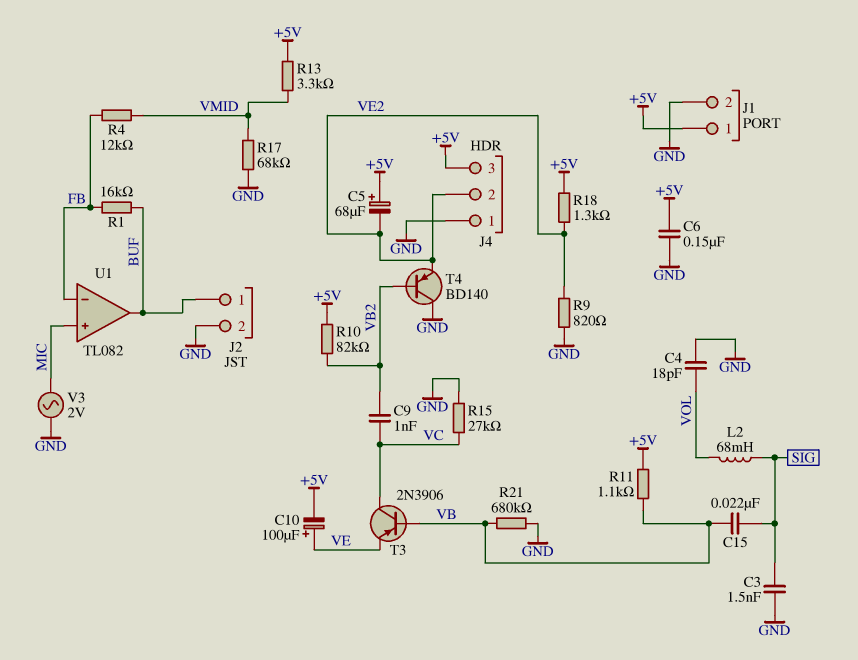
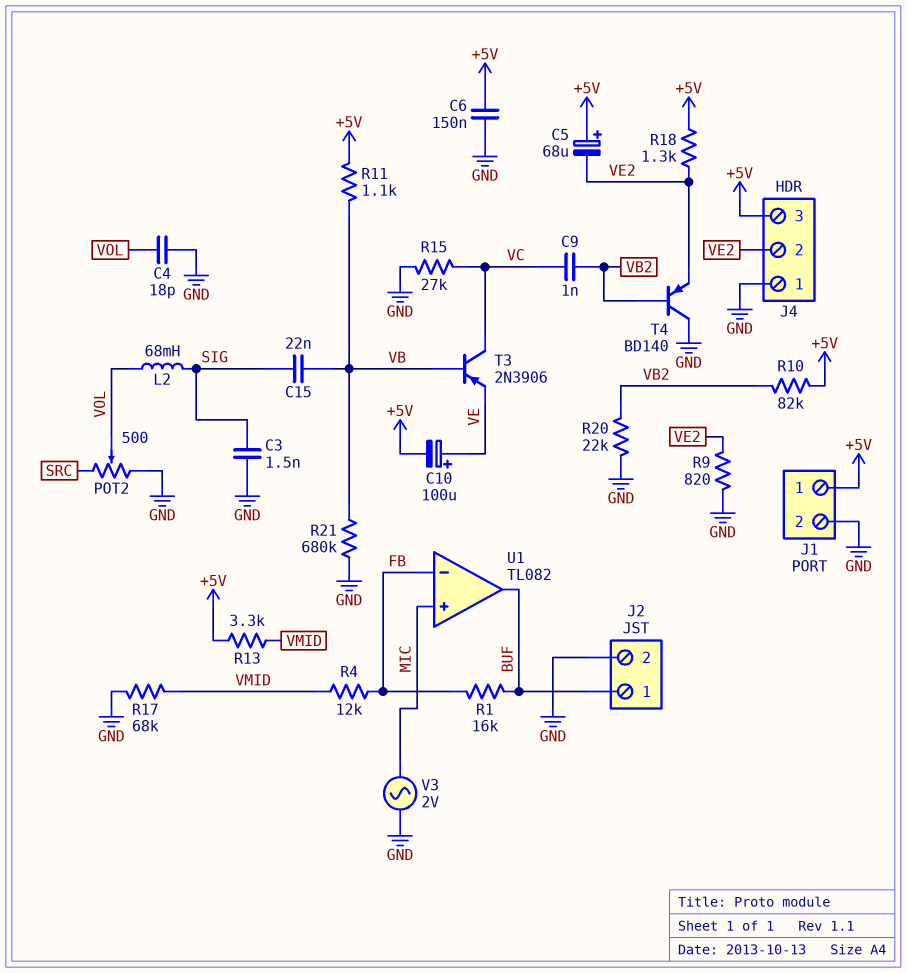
POT2: none -> 500 (GND, SRC, wiper VOL)
R20: none -> 22k (GND, VB2)

